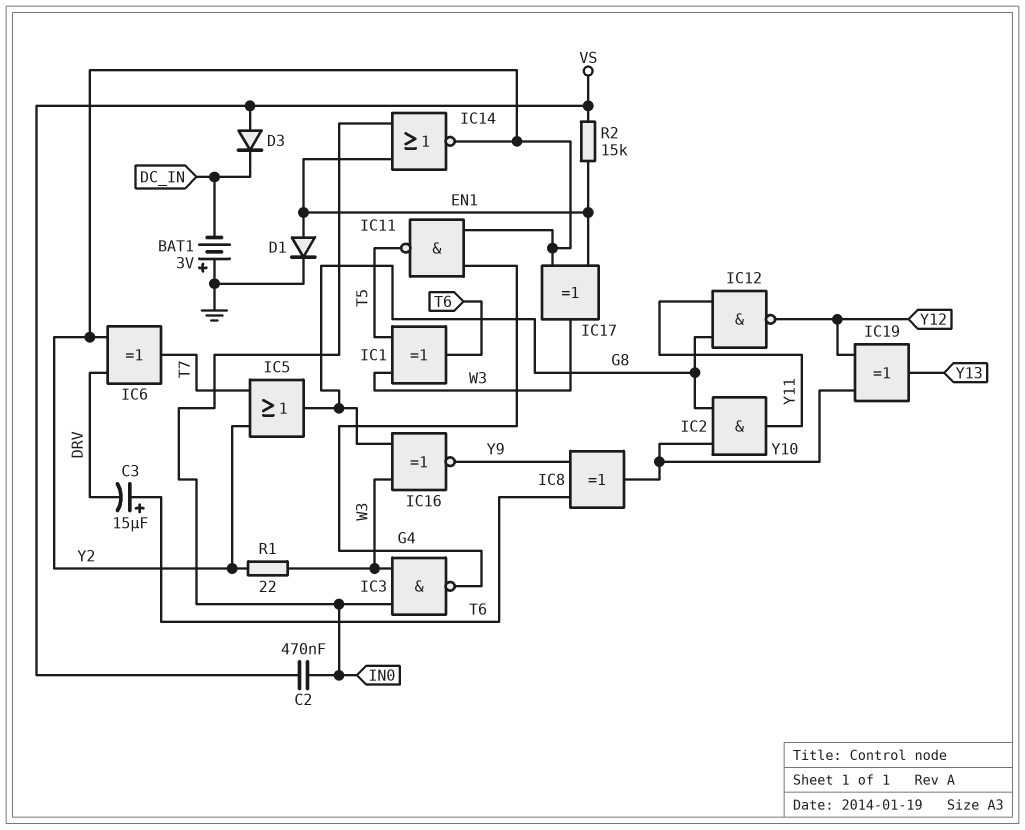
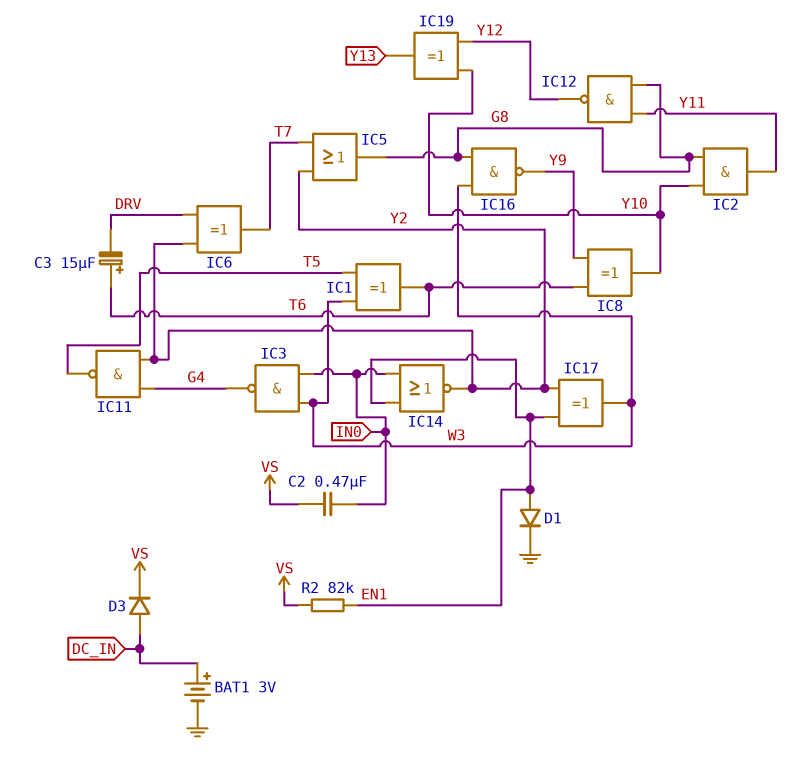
BAT1: 3V (plus GND, minus DC_IN) -> 3V (plus DC_IN, minus GND)
D3: diode (A VS, K DC_IN) -> diode (A DC_IN, K VS)
IC16: XNOR (in G8, in W3, out Y9) -> NAND (in G8, in W3, out Y9)
R1: 22 (W3, Y2) -> none
R2: 15k (EN1, VS) -> 82k (EN1, VS)

